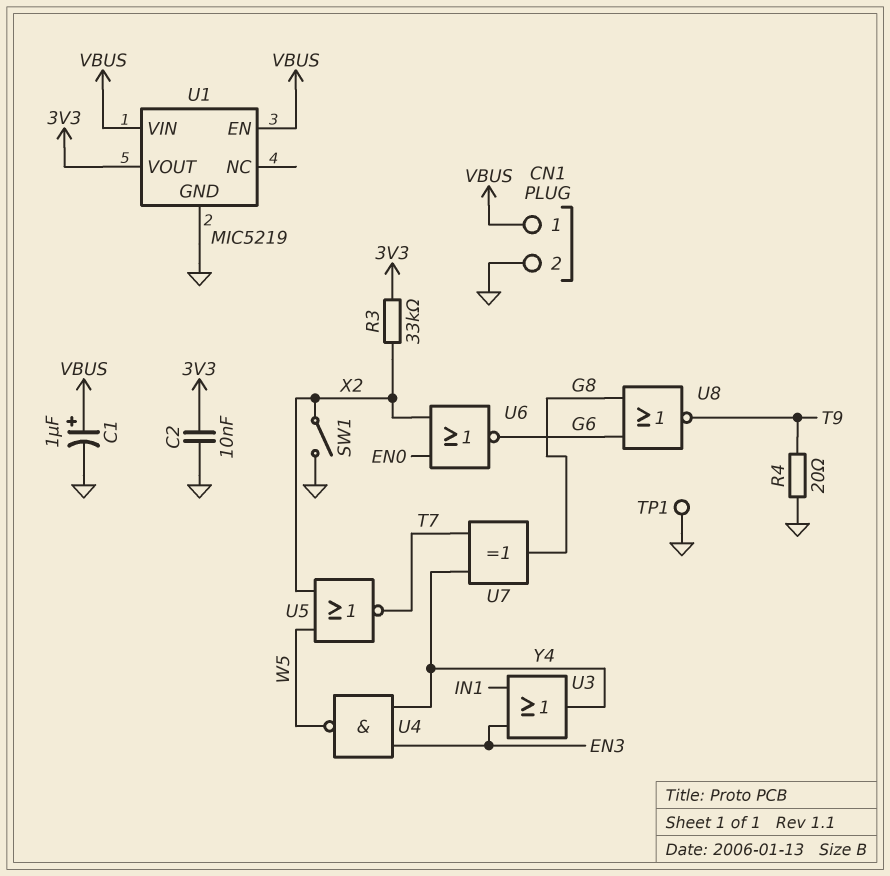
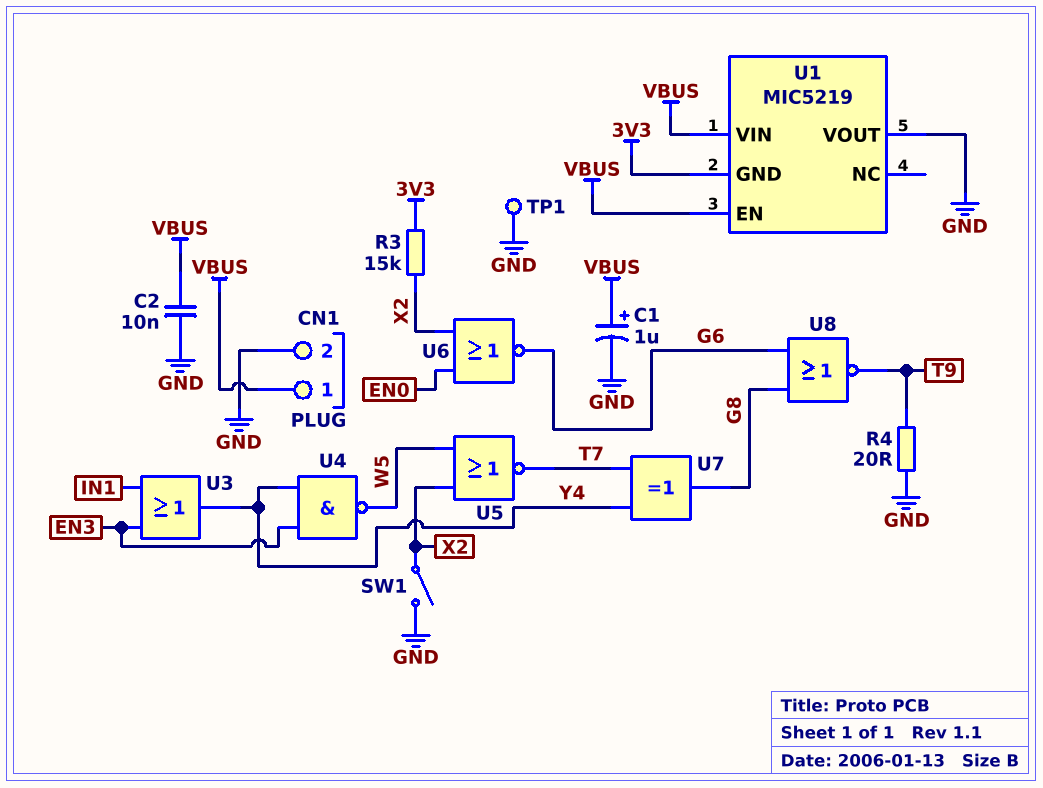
C2: 10nF (3V3, GND) -> 10nF (GND, VBUS)
R3: 33k (3V3, X2) -> 15k (3V3, X2)
U1 pin GND: GND -> 3V3
U1 pin VOUT: 3V3 -> GND

